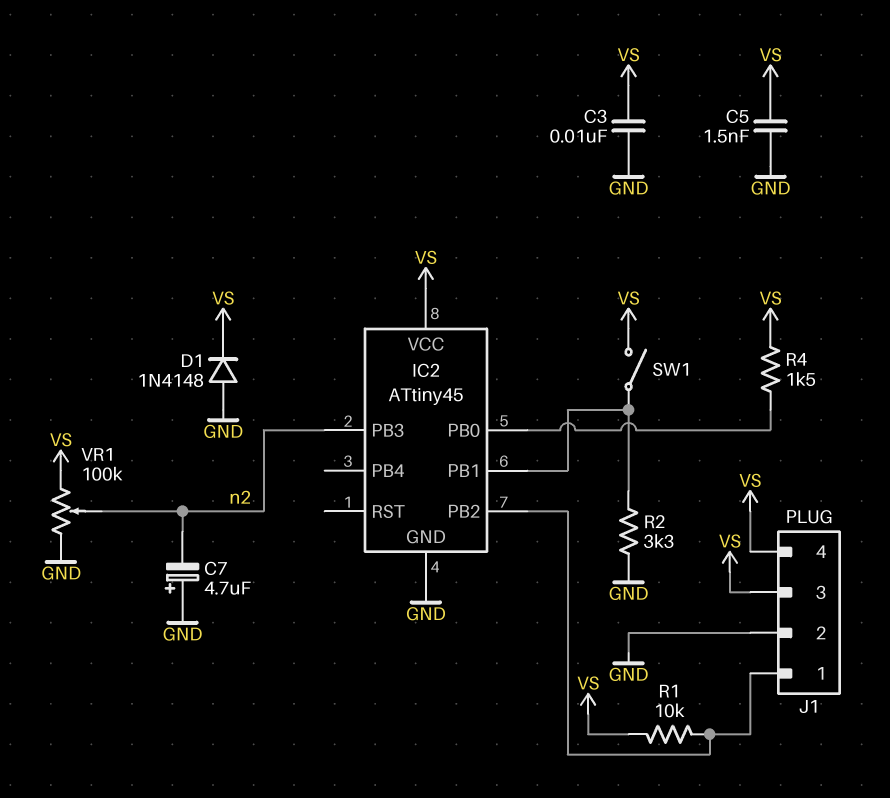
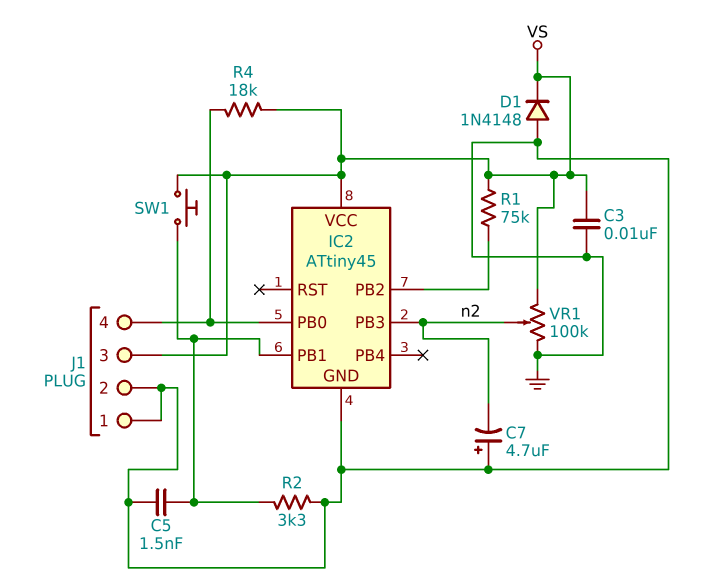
C5: 1.5nF (GND, VS) -> 1.5nF (GND, IC2/PB1)
J1 pin 1: IC2/PB2 -> GND
J1 pin 4: VS -> IC2/PB0
R1: 10k (IC2/PB2, VS) -> 75k (IC2/PB2, VS)
R4: 1.5k (IC2/PB0, VS) -> 18k (IC2/PB0, VS)
SW1: switch (IC2/PB1, VS) -> button (IC2/PB1, VS)

